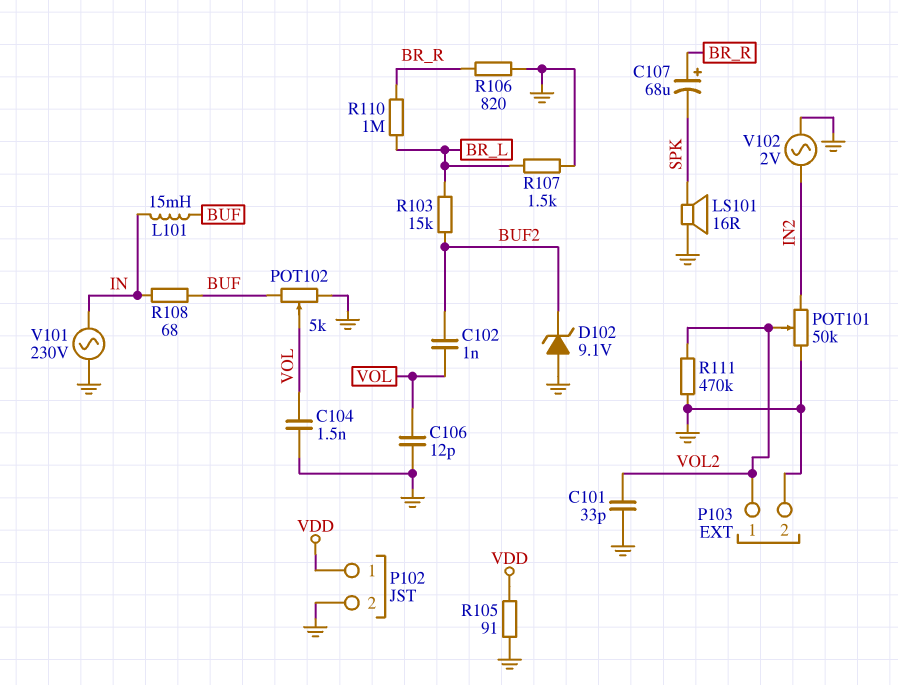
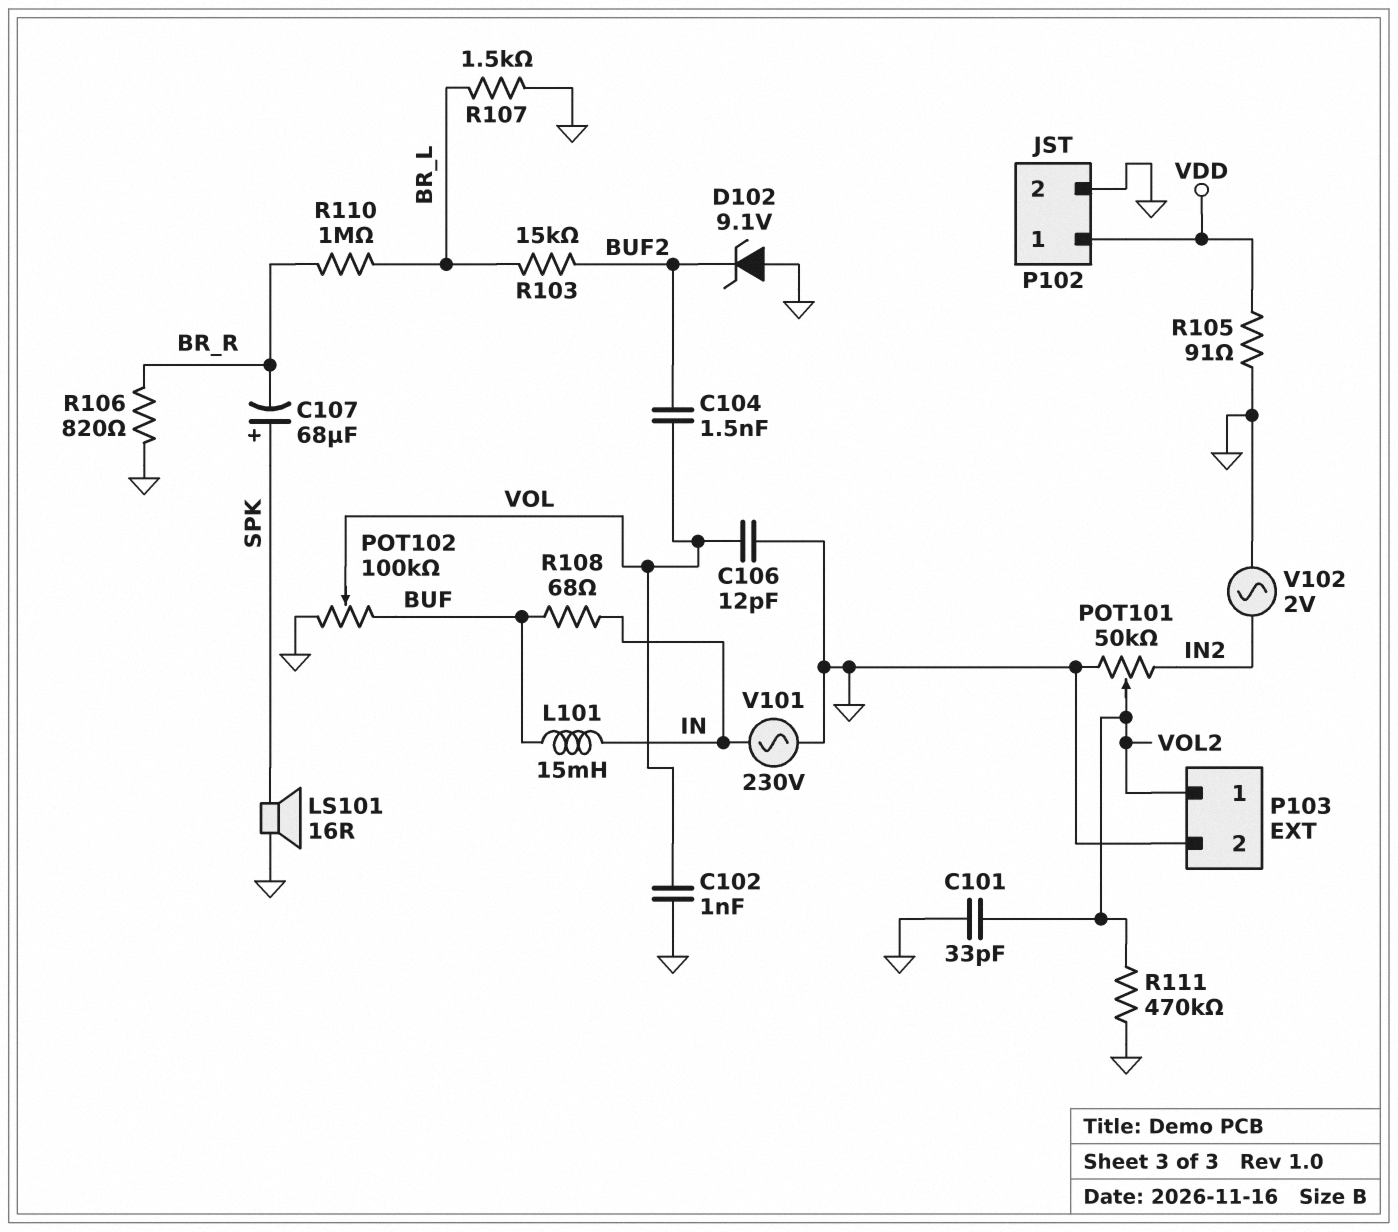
C102: 1nF (BUF2, VOL) -> 1nF (GND, VOL)
C104: 1.5nF (GND, VOL) -> 1.5nF (BUF2, VOL)
C107: 68uF (plus BR_R, minus SPK) -> 68uF (plus SPK, minus BR_R)
POT102: 5k (BUF, GND, wiper VOL) -> 100k (BUF, GND, wiper VOL)

